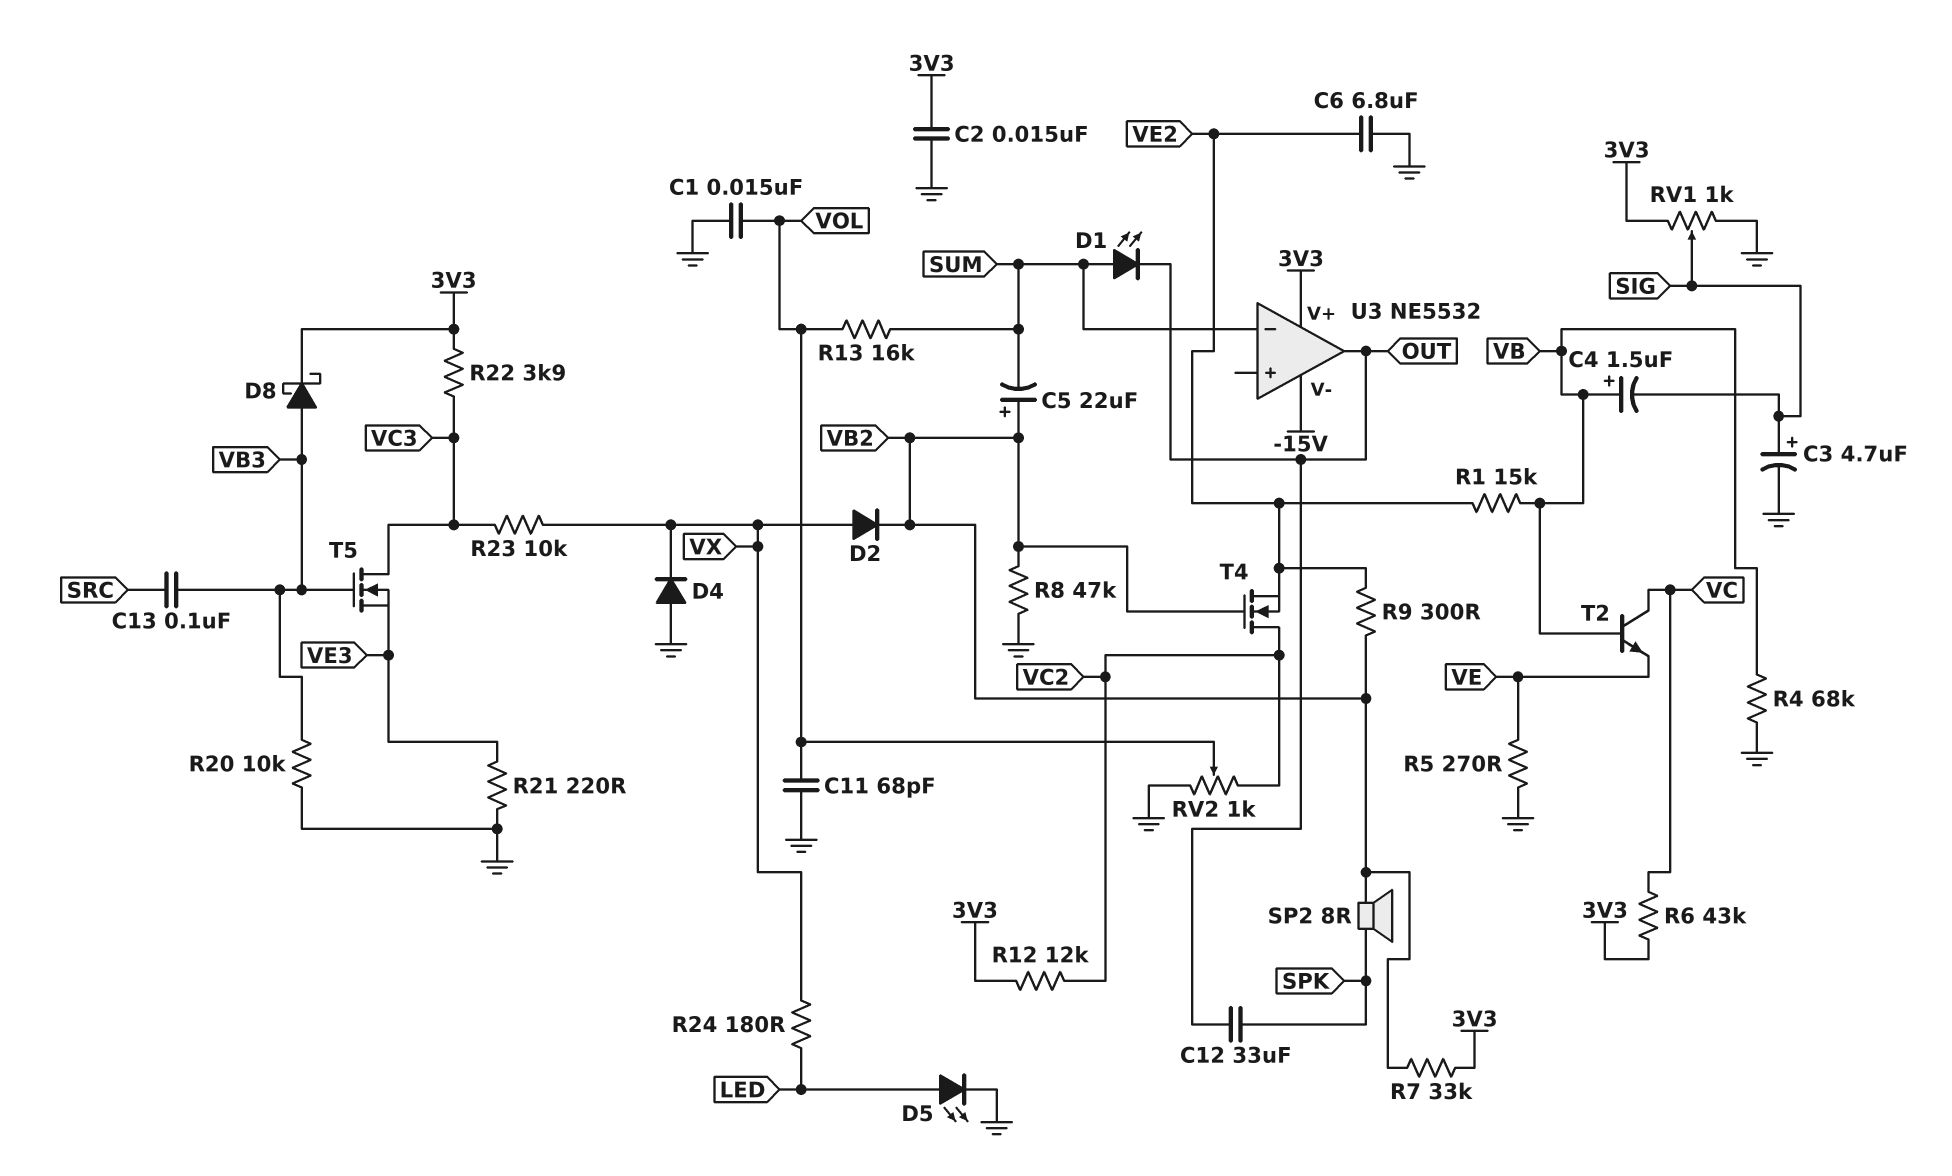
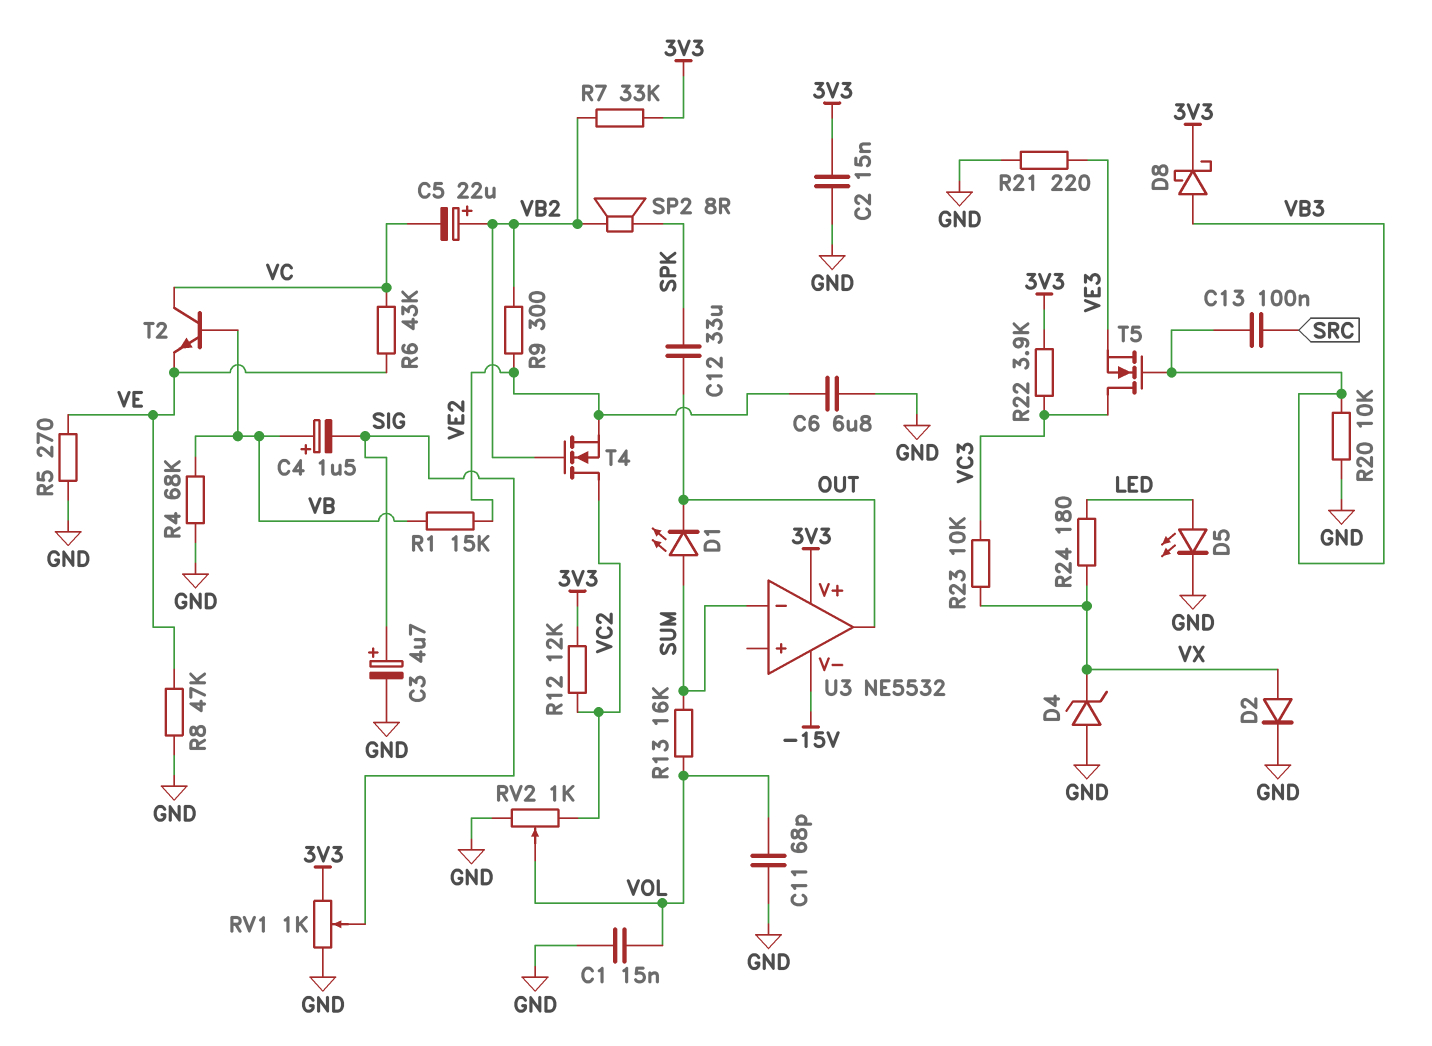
C5: 22uF (plus VB2, minus SUM) -> 22uF (plus VB2, minus VC)
D2: diode (A VX, K VB2) -> diode (A VX, K GND)
D4: diode (A GND, K VX) -> zener (A GND, K VX)
R6: 43k (3V3, VC) -> 43k (VC, VE)
R8: 47k (GND, VB2) -> 47k (GND, VE)

